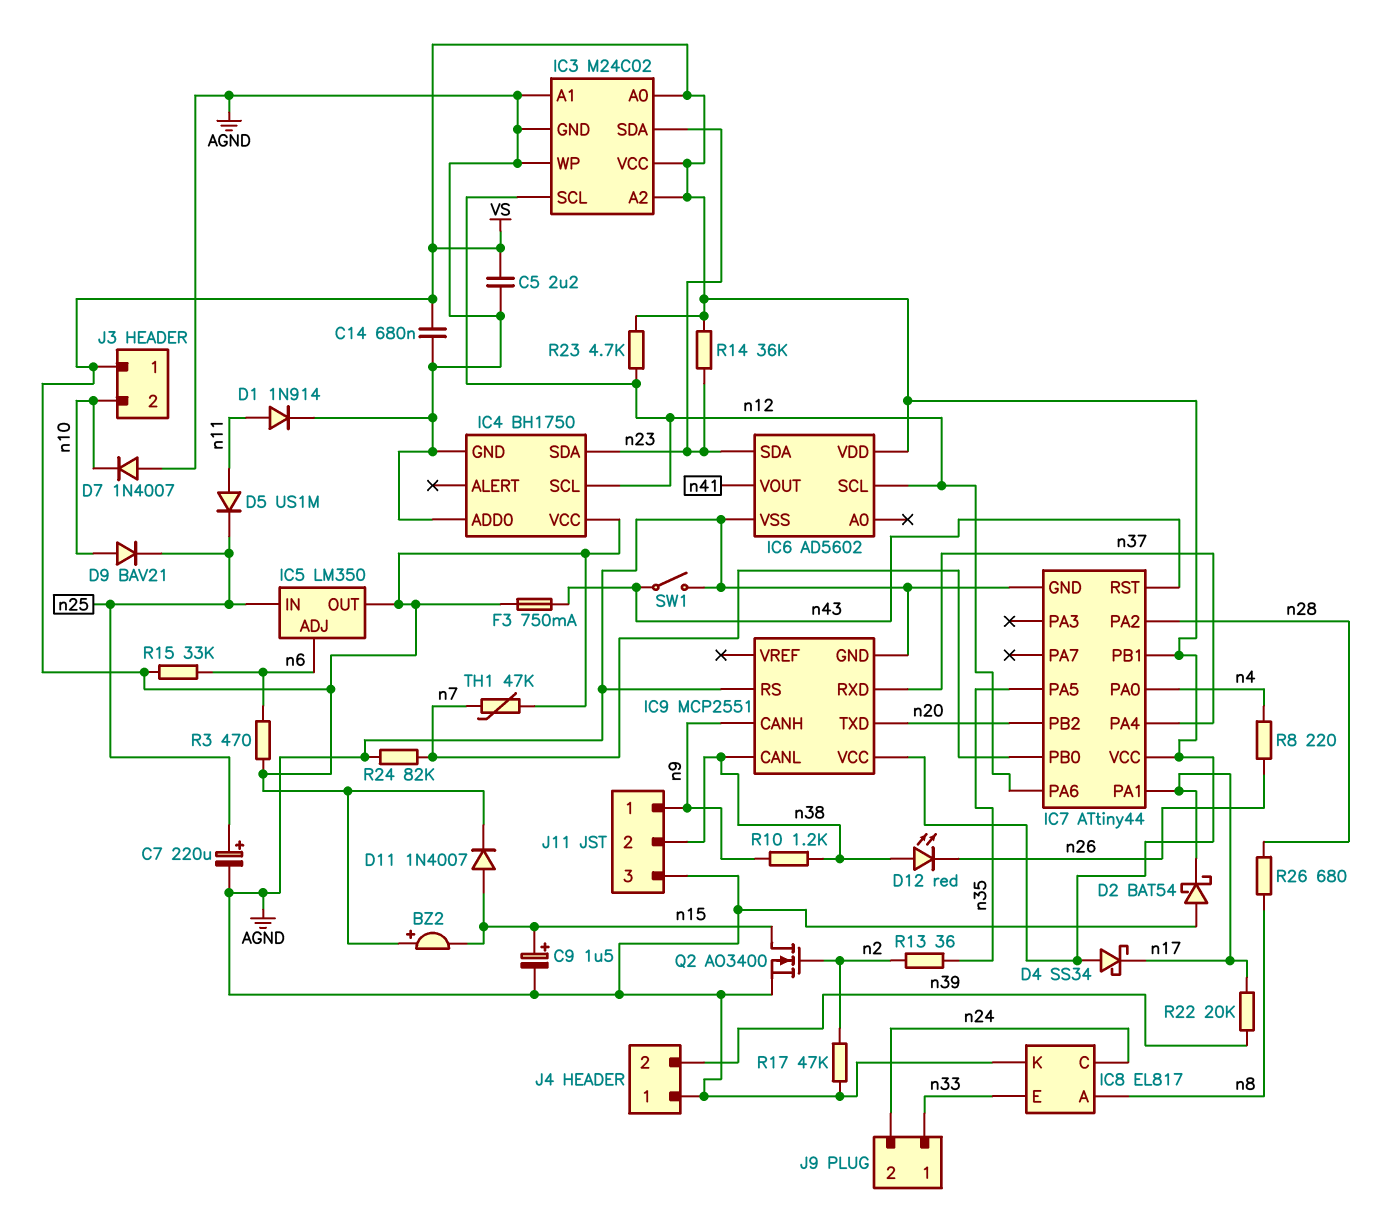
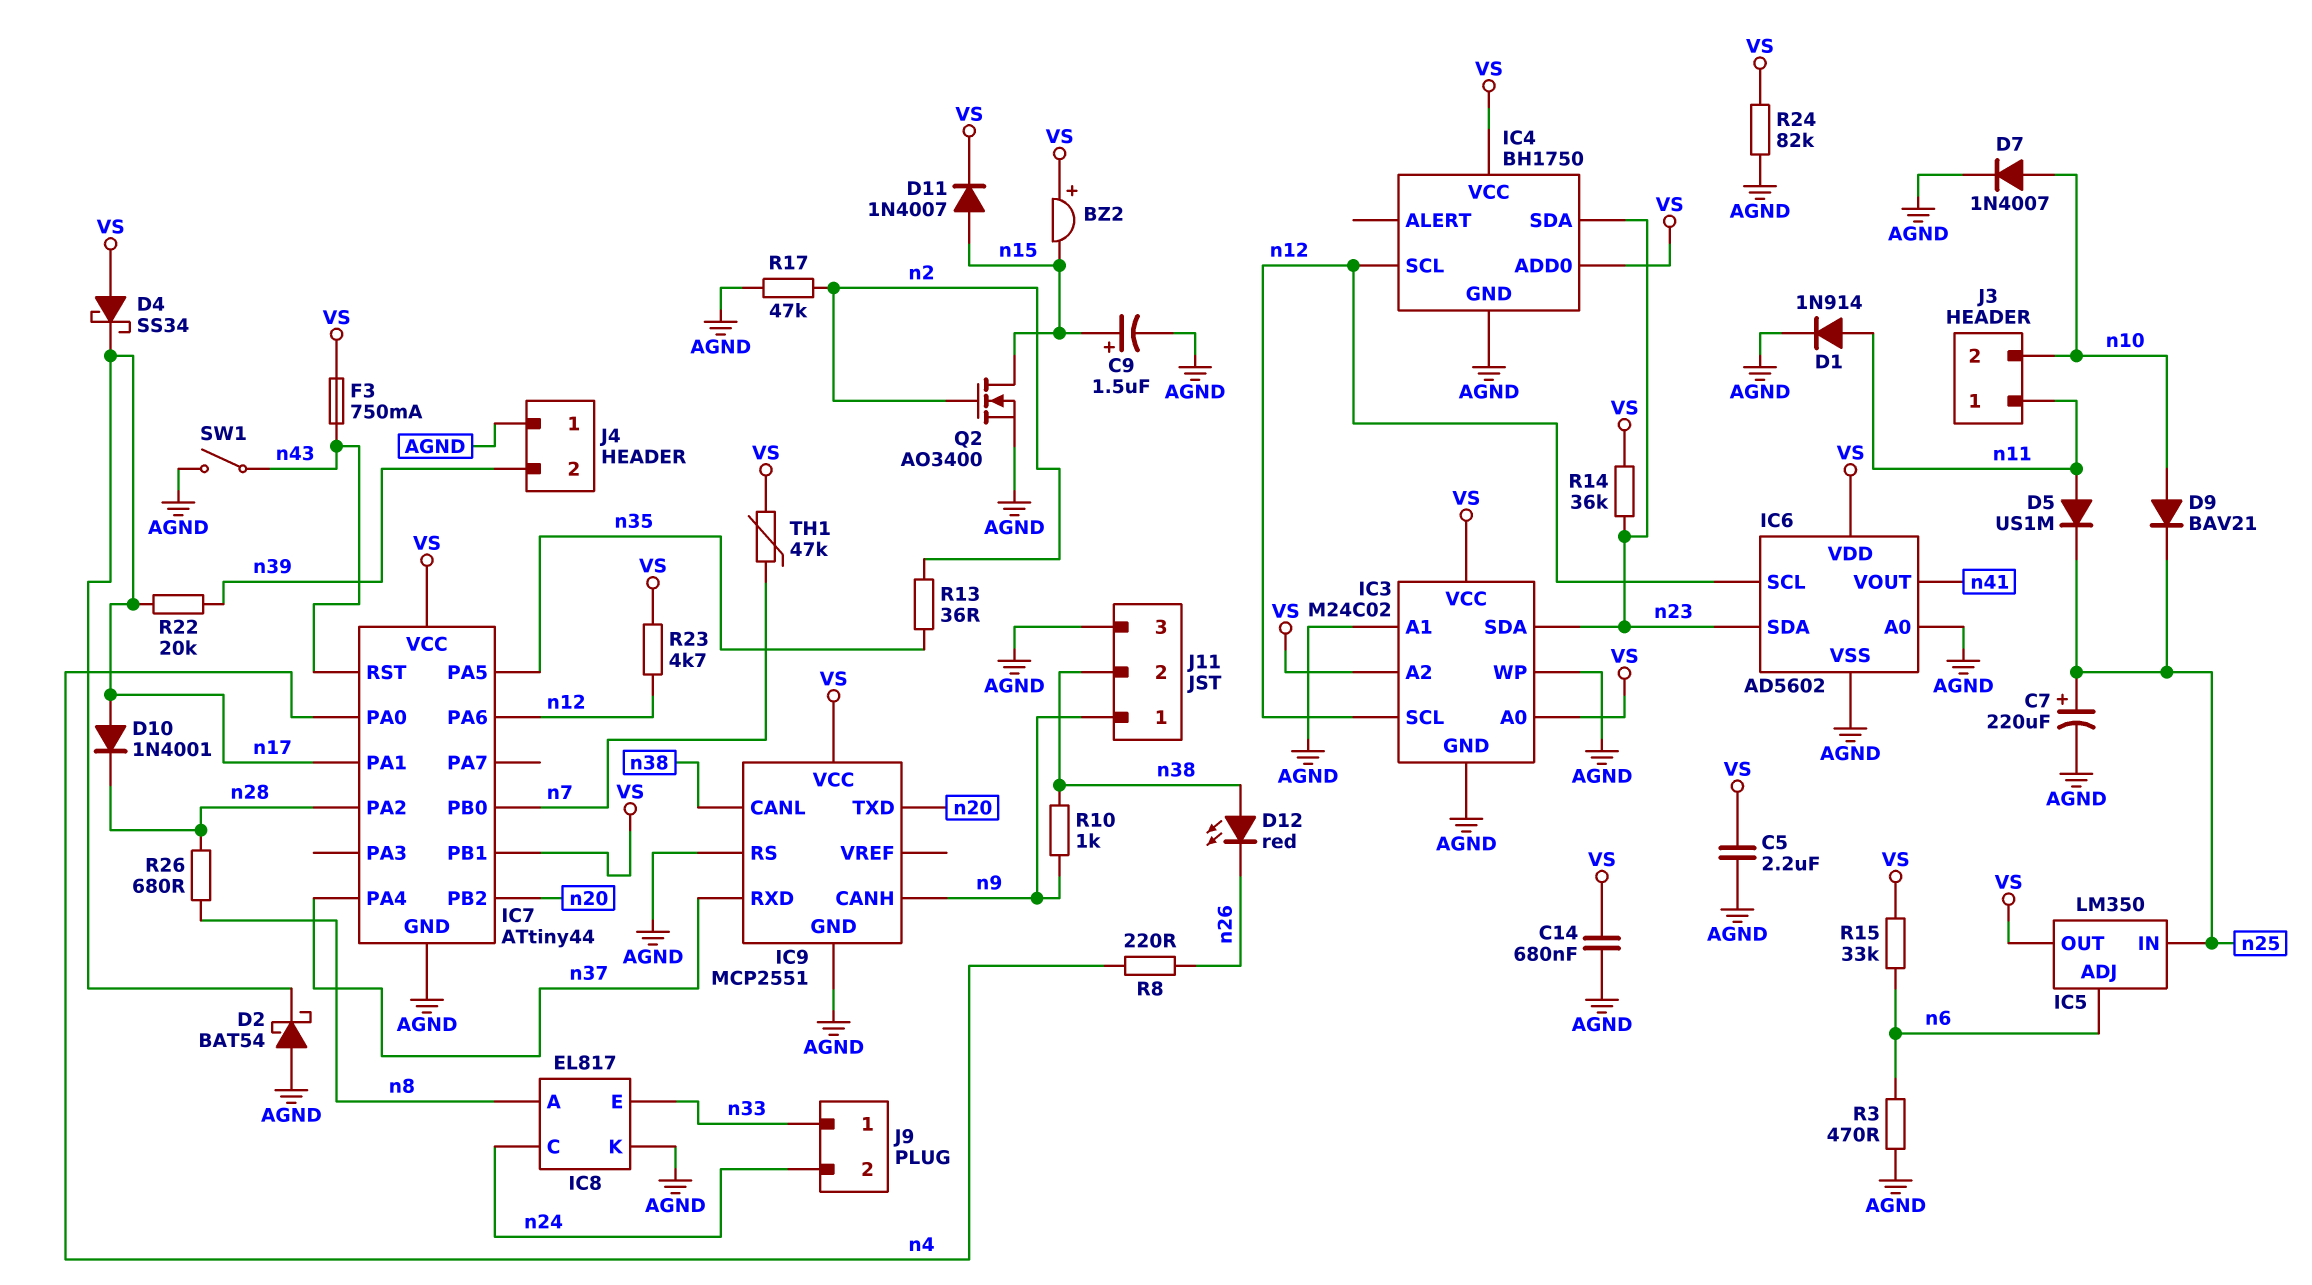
D7: diode 1N4007 (A AGND, K n10) -> diode 1N4007 (A n10, K AGND)
D10: none -> diode 1N4001 (A n17, K n28)
IC4 pin ADD0: AGND -> VS
IC6 pin A0: none -> AGND
J3 pin 1: VS -> n11
R3: 470 (VS, n6) -> 470 (AGND, n6)
R10: 1.2k (n9, n38) -> 1k (n9, n38)
R24: 82k (AGND, n7) -> 82k (AGND, VS)

